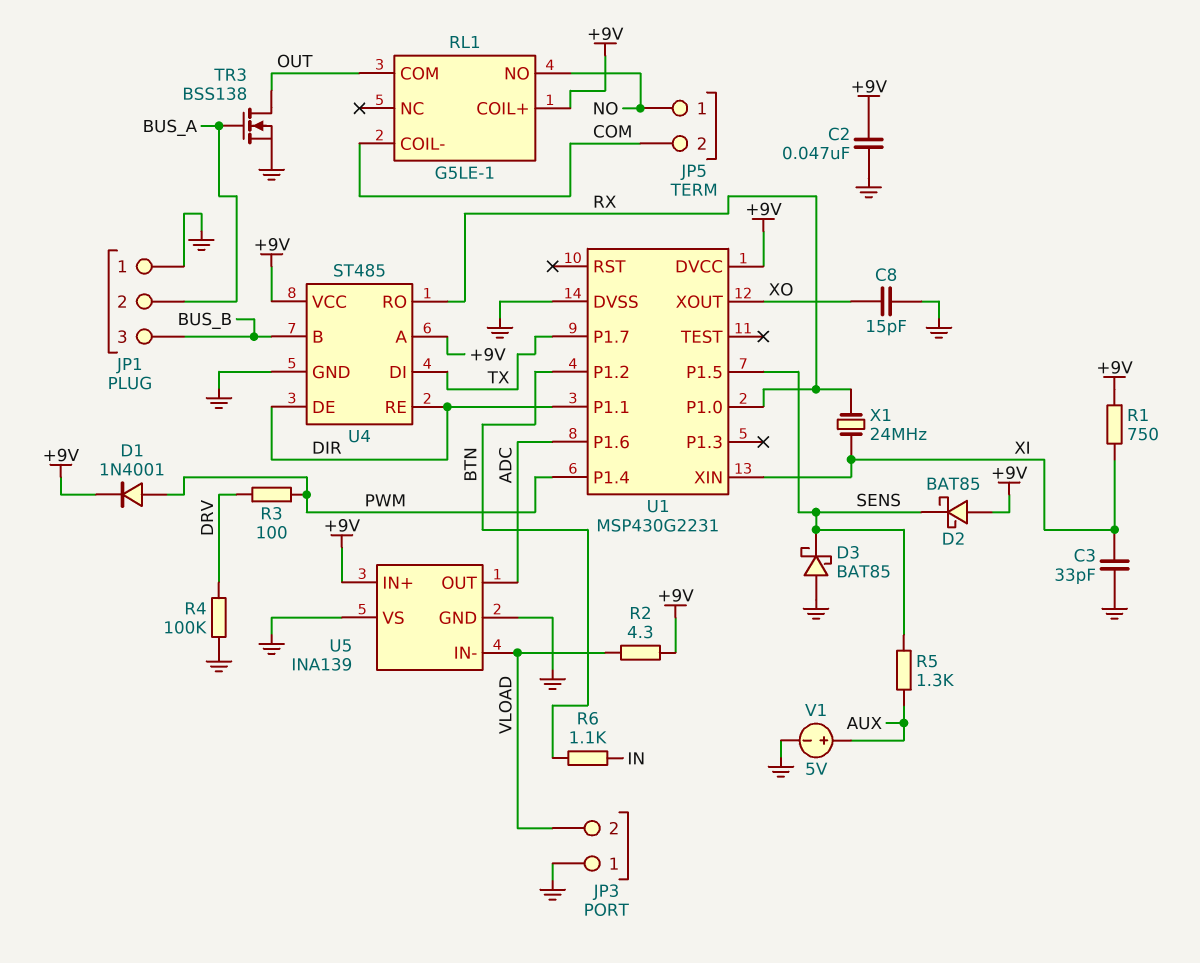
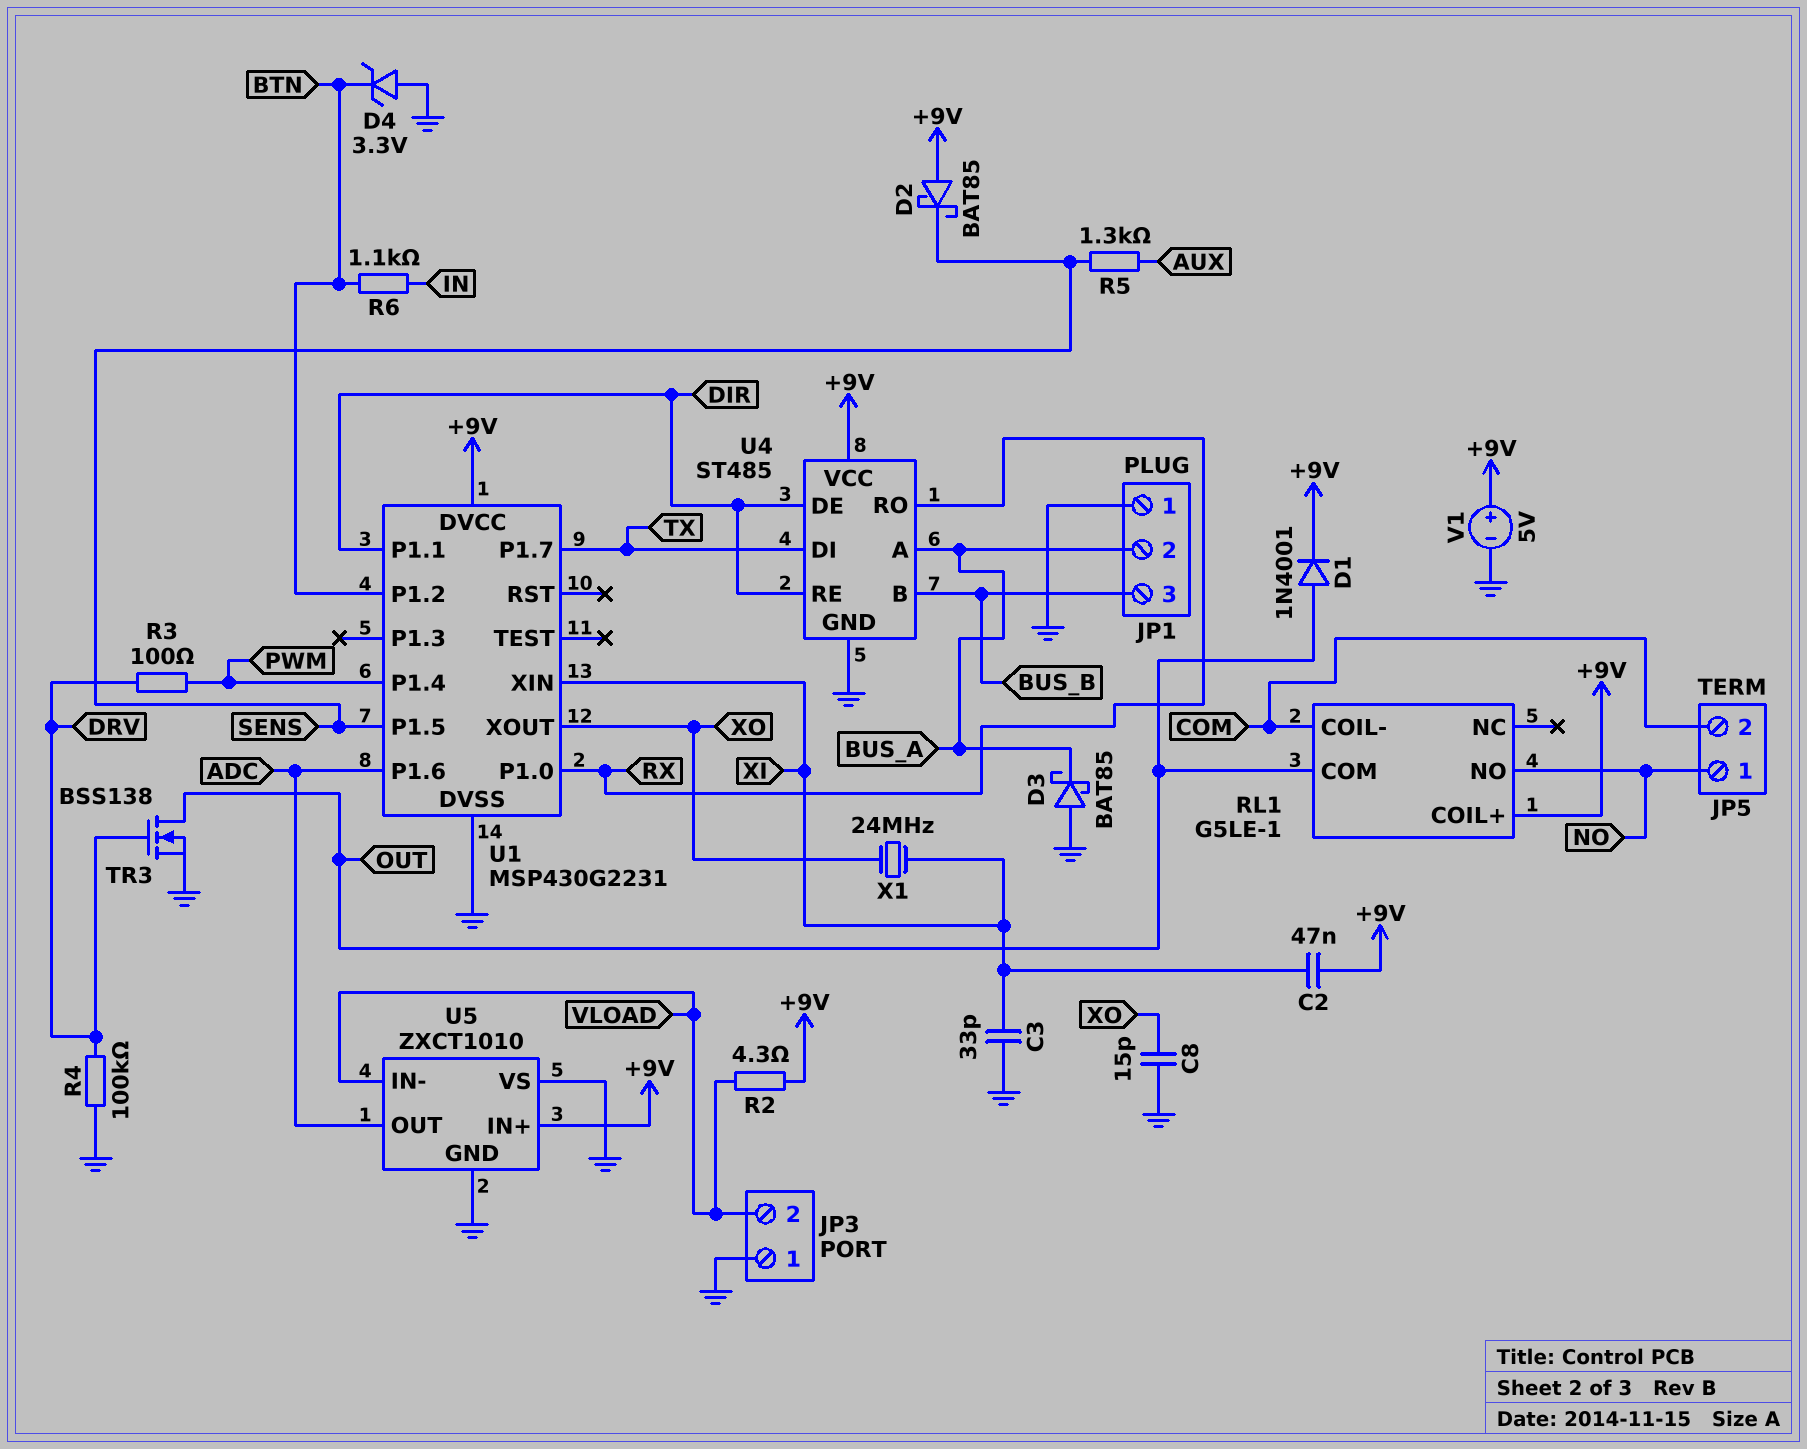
C2: 47nF (+9V, GND) -> 47nF (+9V, XI)
D1: diode 1N4001 (A PWM, K +9V) -> diode 1N4001 (A OUT, K +9V)
D3: schottky BAT85 (A GND, K SENS) -> schottky BAT85 (A GND, K BUS_A)
D4: none -> zener 3.3V (A GND, K BTN)
R1: 750 (+9V, XI) -> none
TR3: NMOS BSS138 (G BUS_A, D OUT, S GND) -> NMOS BSS138 (G DRV, D OUT, S GND)
U4 pin A: +9V -> BUS_A
U5: INA139 -> ZXCT1010
V1: 5V (plus AUX, minus GND) -> 5V (plus +9V, minus GND)
X1: 24MHz (RX, XI) -> 24MHz (XI, XO)

